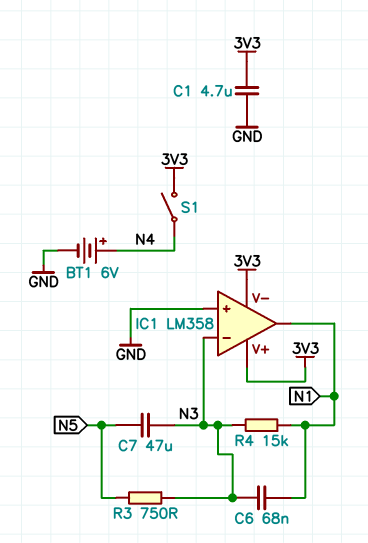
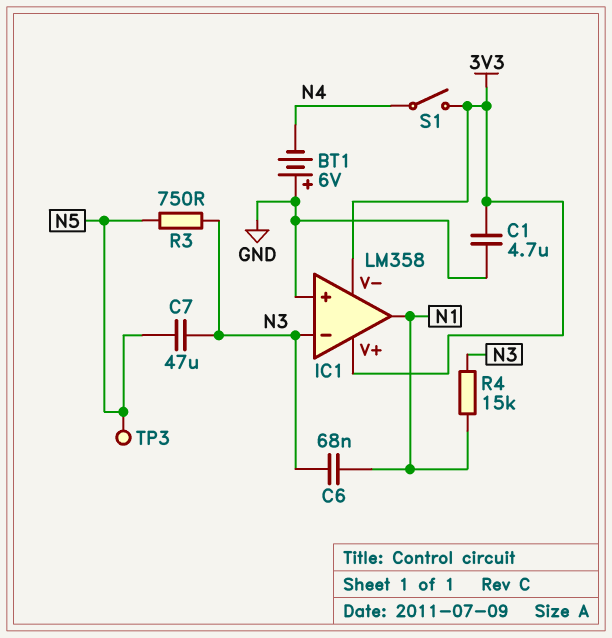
BT1: 6V (plus N4, minus GND) -> 6V (plus GND, minus N4)
TP3: none -> test point (N5)

